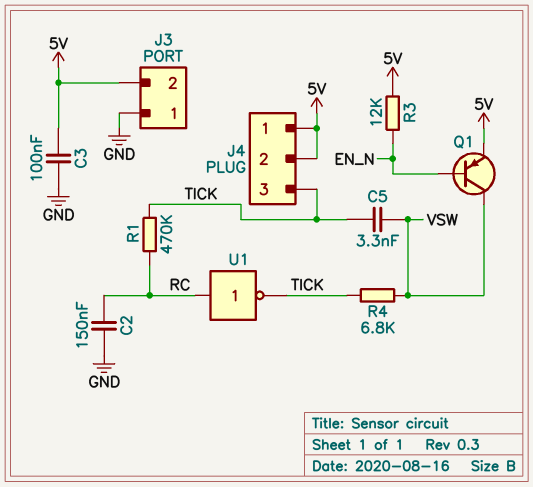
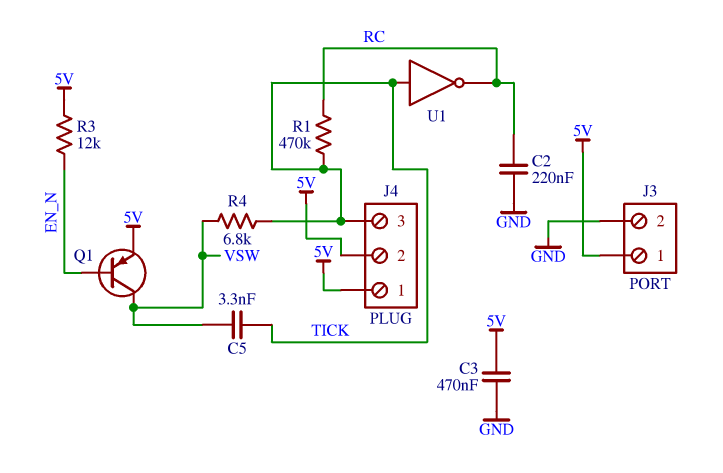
C2: 150nF (GND, RC) -> 220nF (GND, RC)
C3: 100nF (5V, GND) -> 470nF (5V, GND)
J3 pin 1: GND -> 5V
J3 pin 2: 5V -> GND
U1: NOT (in RC, out TICK) -> NOT (in TICK, out RC)

